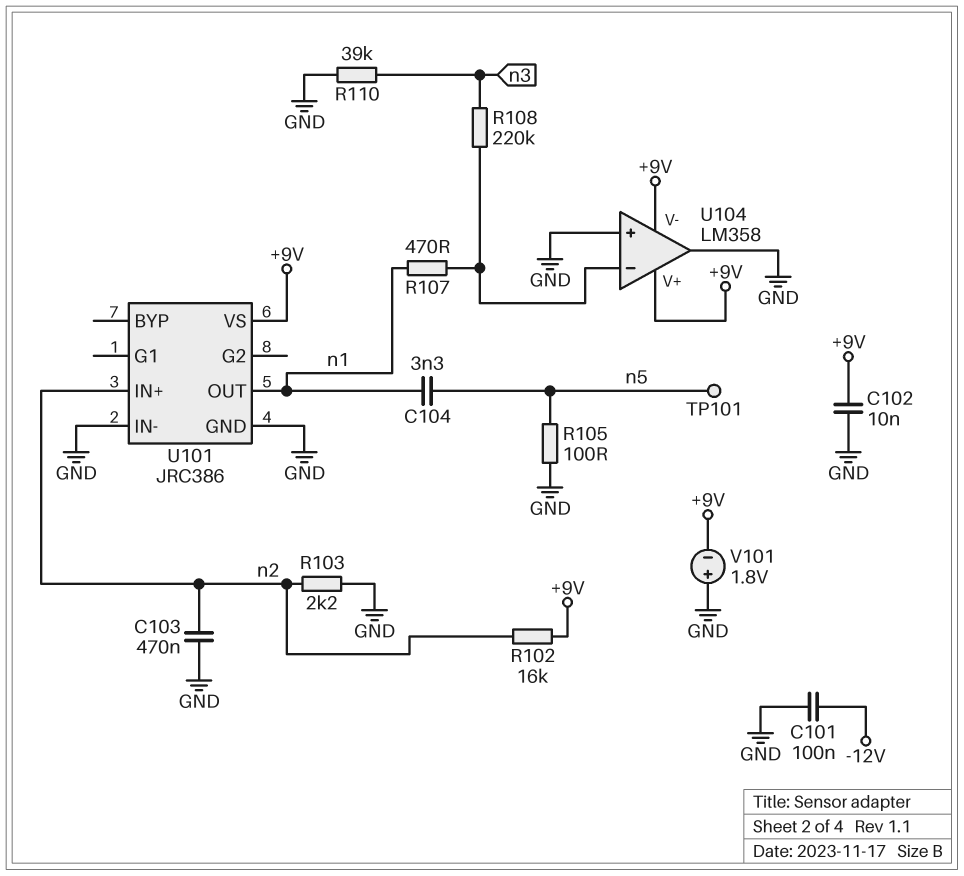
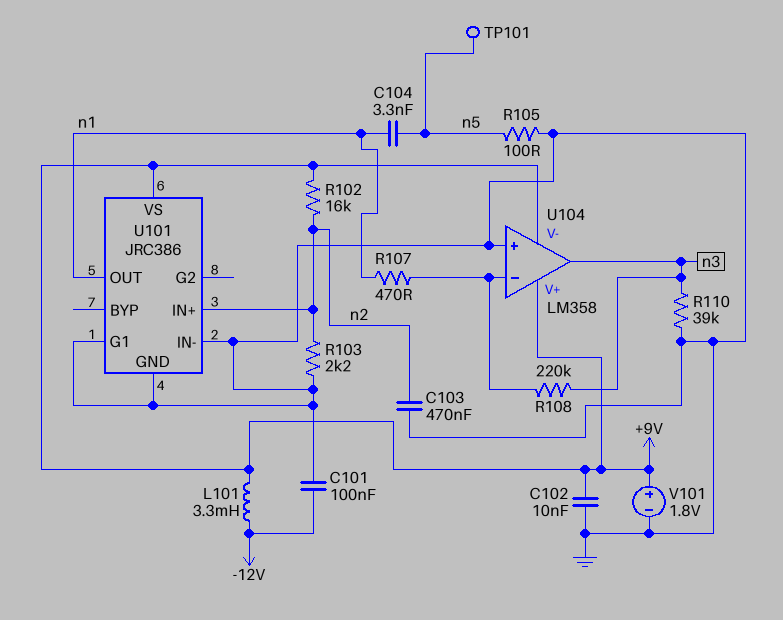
L101: none -> 3.3mH (+9V, -12V)
U101 pin G1: none -> GND
U104 pin out: GND -> n3
V101: 1.8V (plus GND, minus +9V) -> 1.8V (plus +9V, minus GND)

